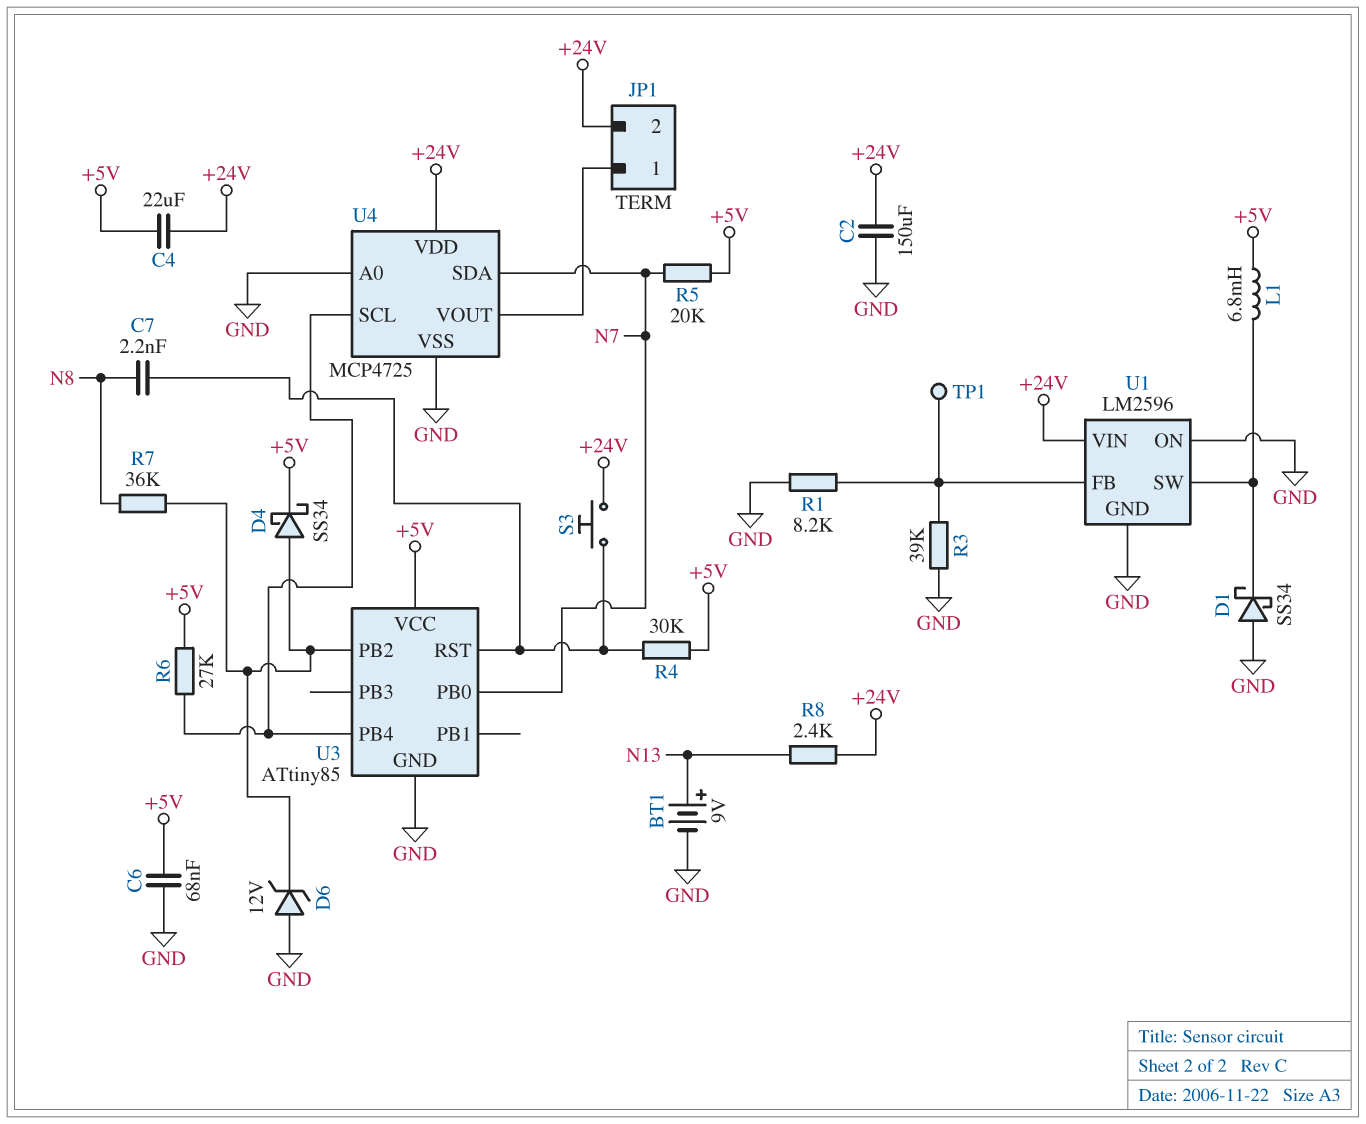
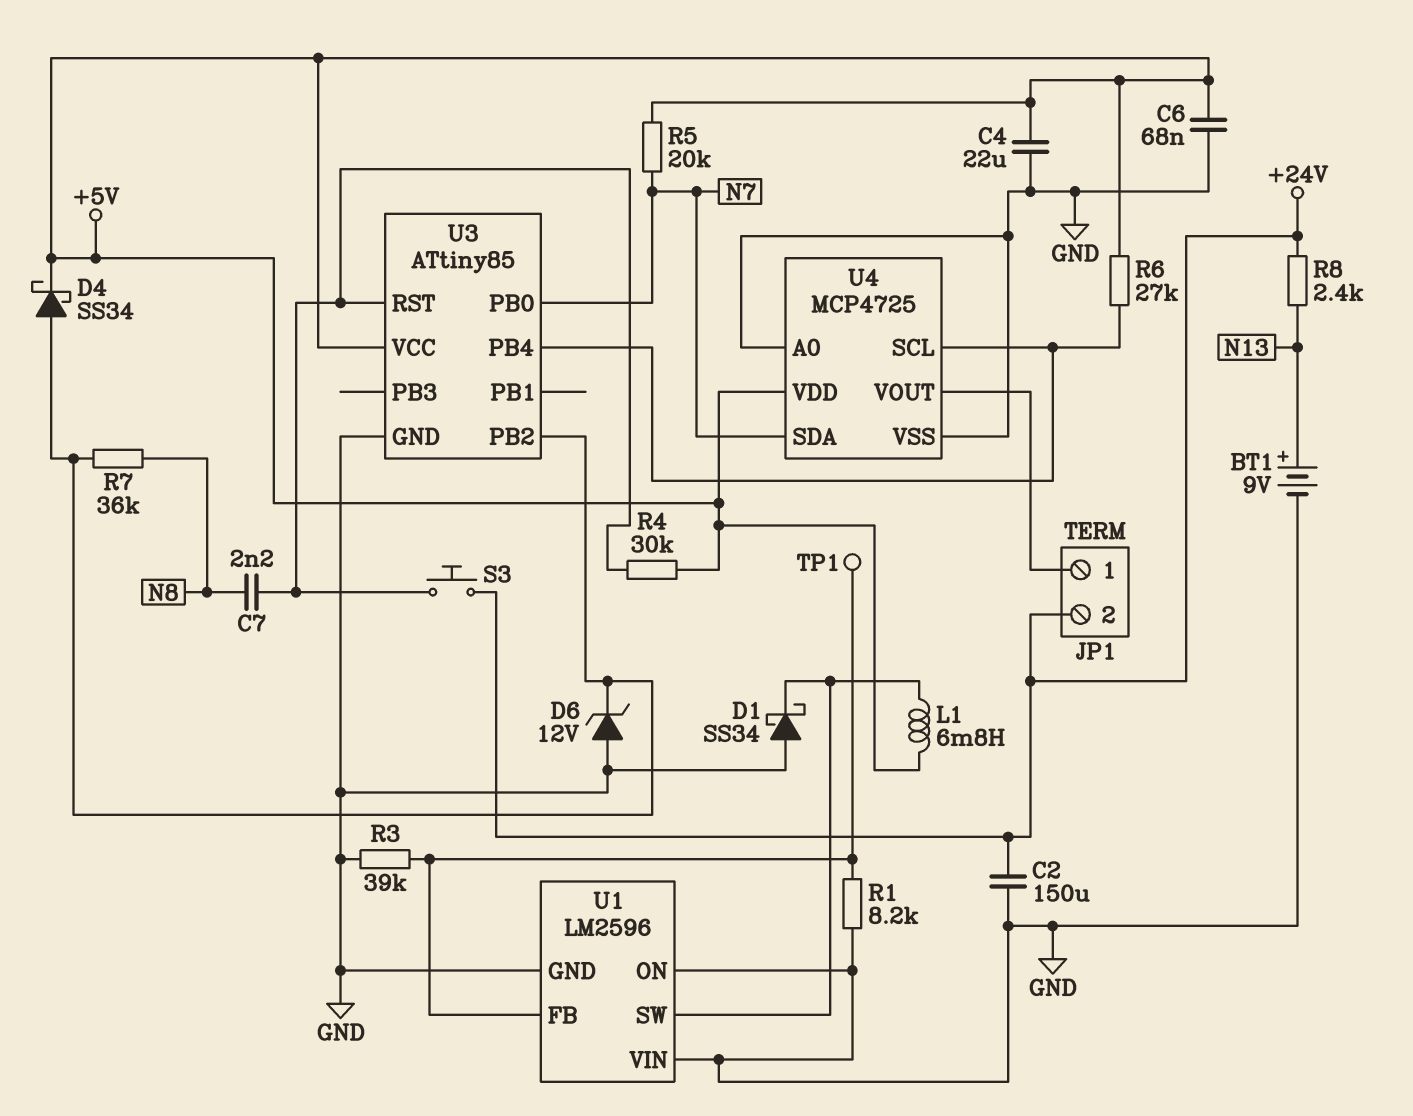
C4: 22uF (+5V, +24V) -> 22uF (+5V, GND)
U1 pin VIN: +24V -> GND
U4 pin VDD: +24V -> +5V

